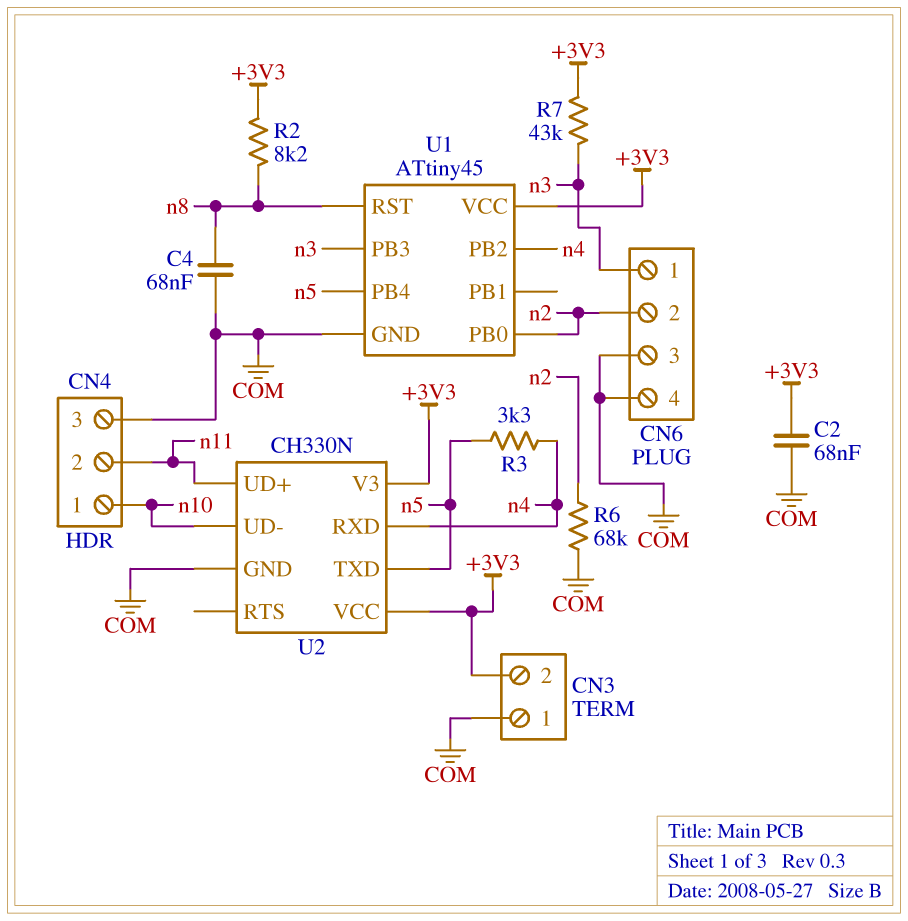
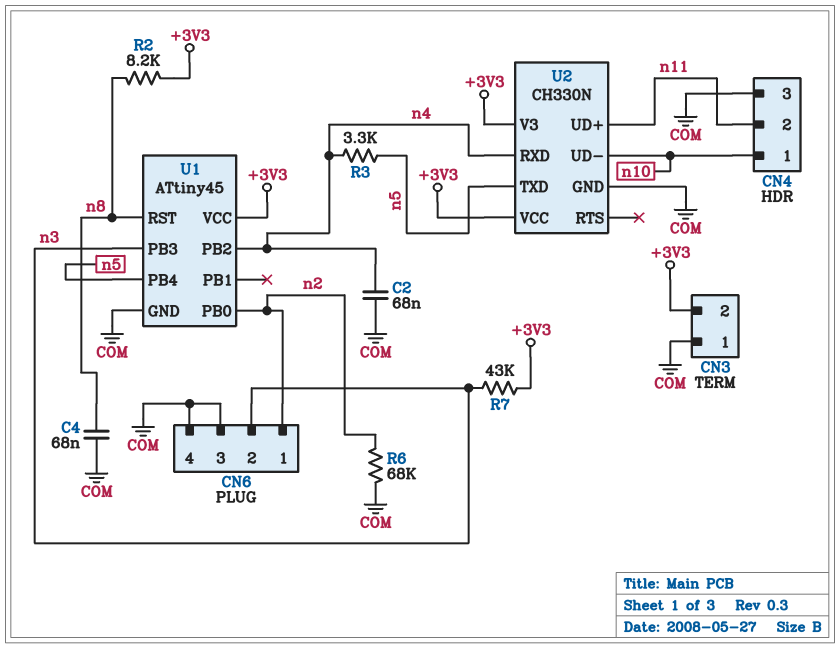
C2: 68nF (+3V3, COM) -> 68nF (COM, n4)
CN6 pin 1: n3 -> n2
CN6 pin 2: n2 -> n3

